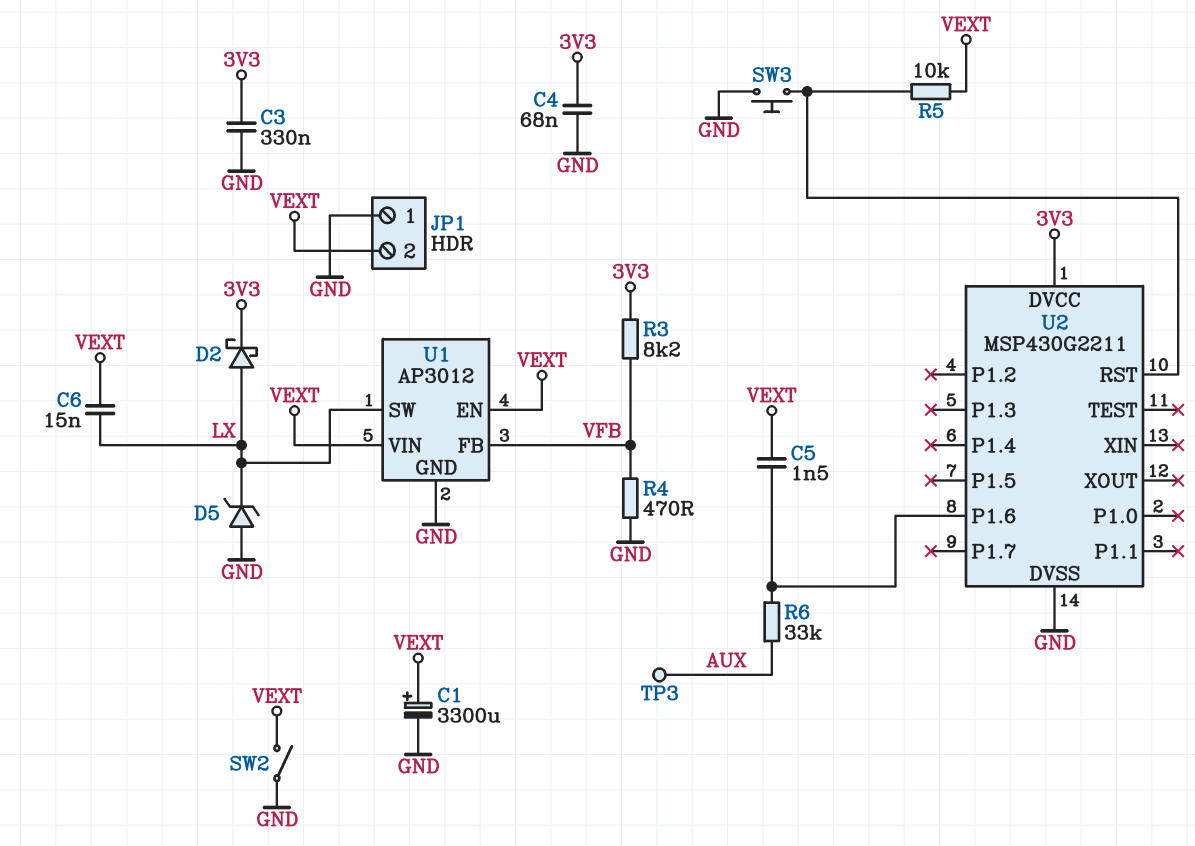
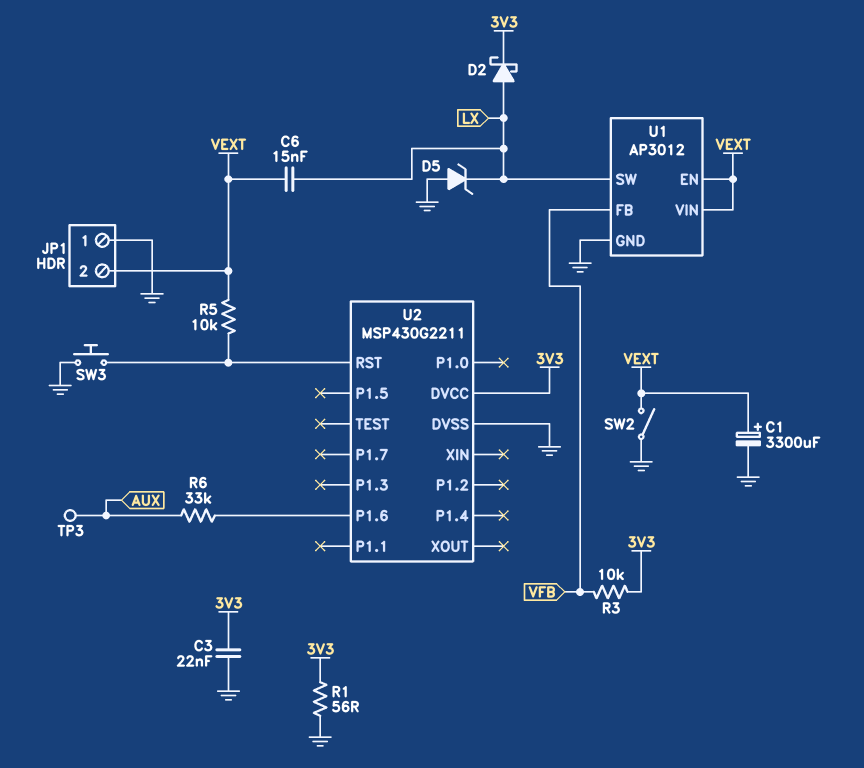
C3: 330nF (3V3, GND) -> 22nF (3V3, GND)
C4: 68nF (3V3, GND) -> none
C5: 1.5nF (U2/P1.6, VEXT) -> none
R1: none -> 56 (3V3, GND)
R3: 8.2k (3V3, VFB) -> 10k (3V3, VFB)
R4: 470 (GND, VFB) -> none

